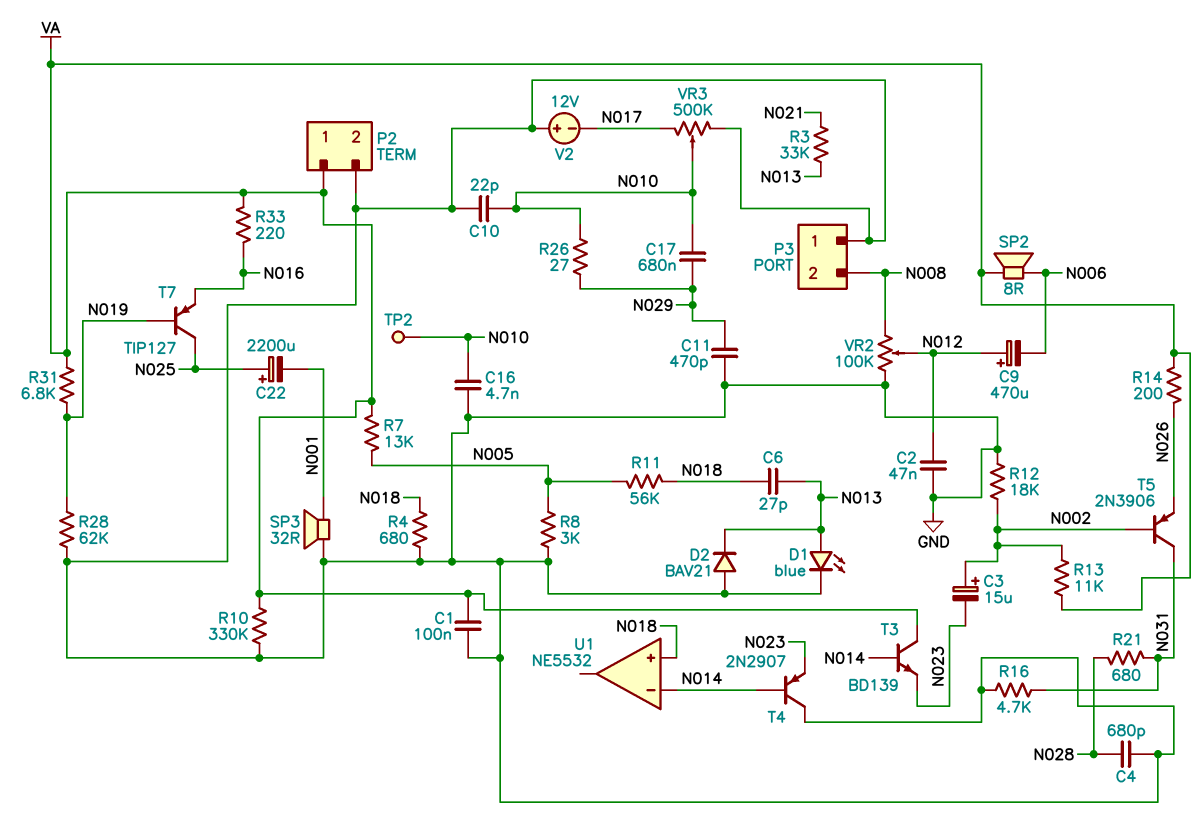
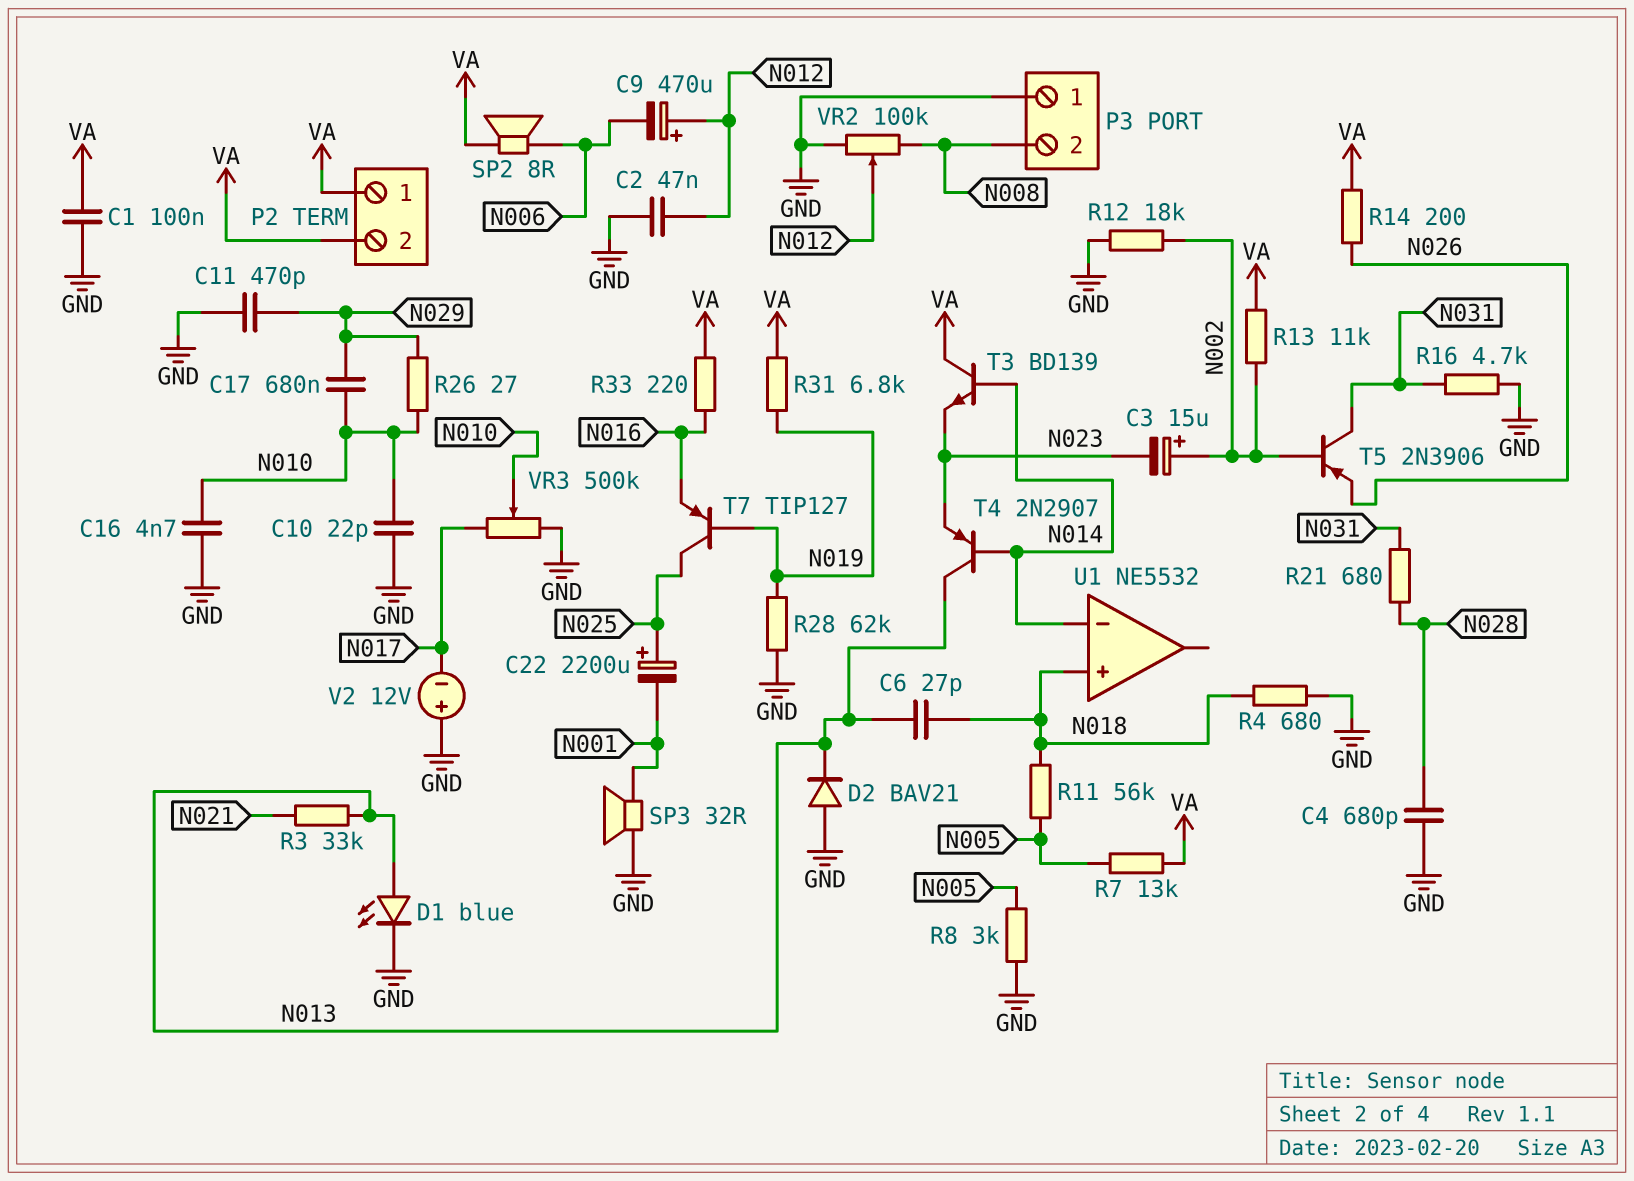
P2 pin 2: GND -> VA
R10: 330k (GND, VA) -> none
T4: PNP 2N2907 (B N014, C GND, E N023) -> PNP 2N2907 (B N014, C N013, E N023)
TP2: test point (N010) -> none

